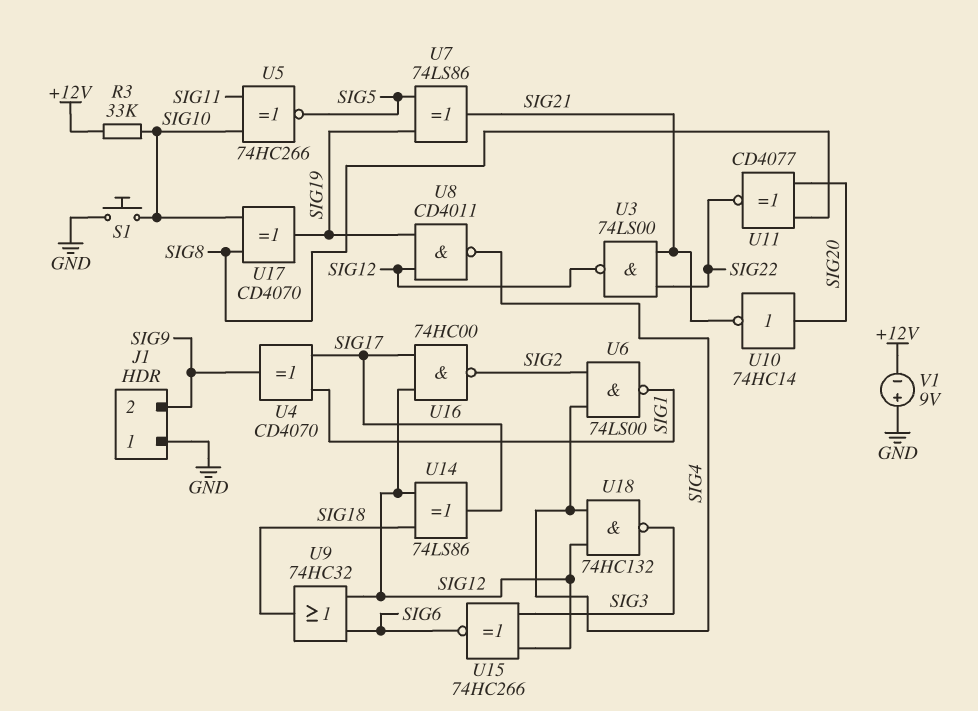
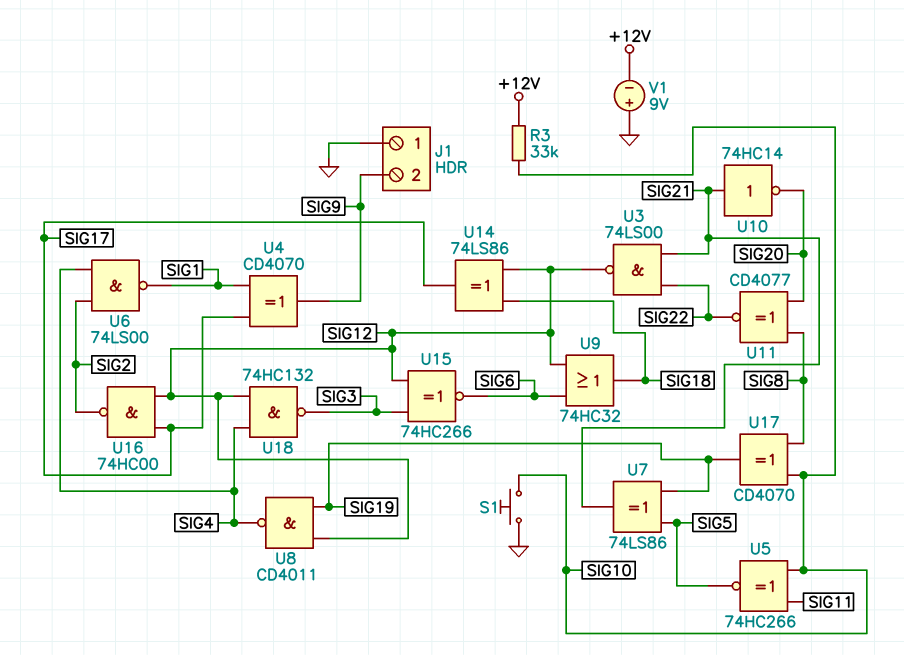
U10: NOT 74HC14 (in SIG20, out SIG21) -> NOT 74HC14 (in SIG21, out SIG20)

